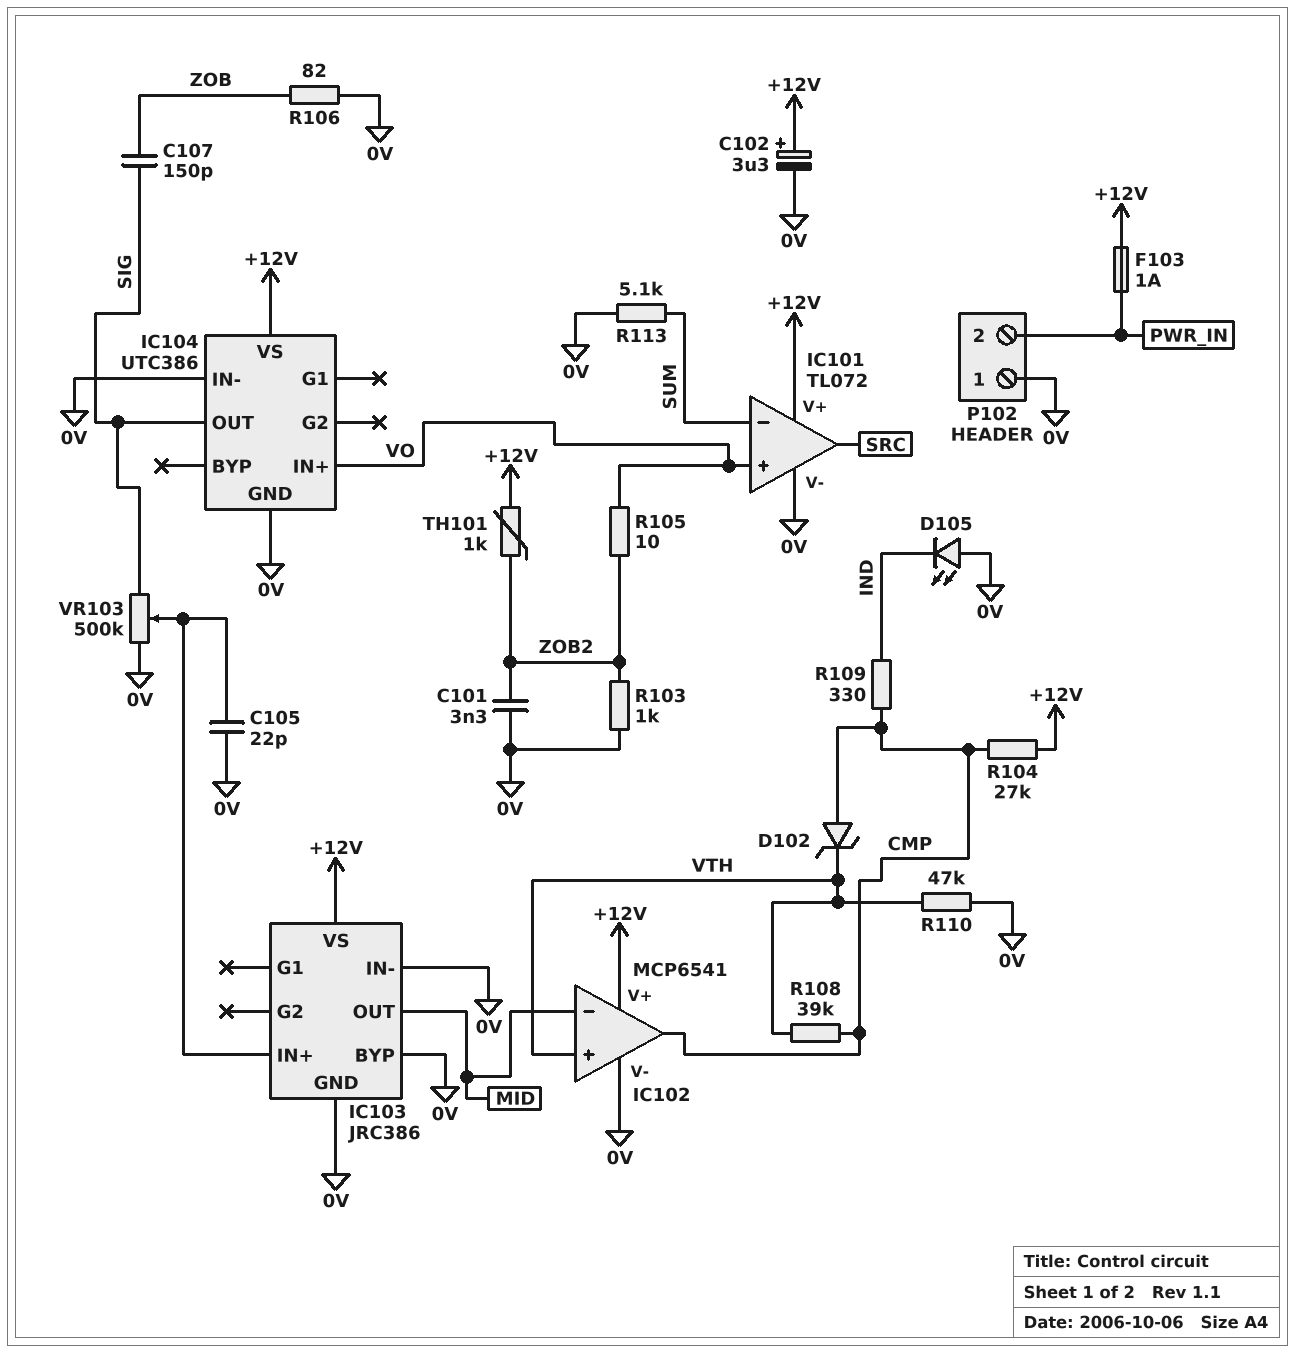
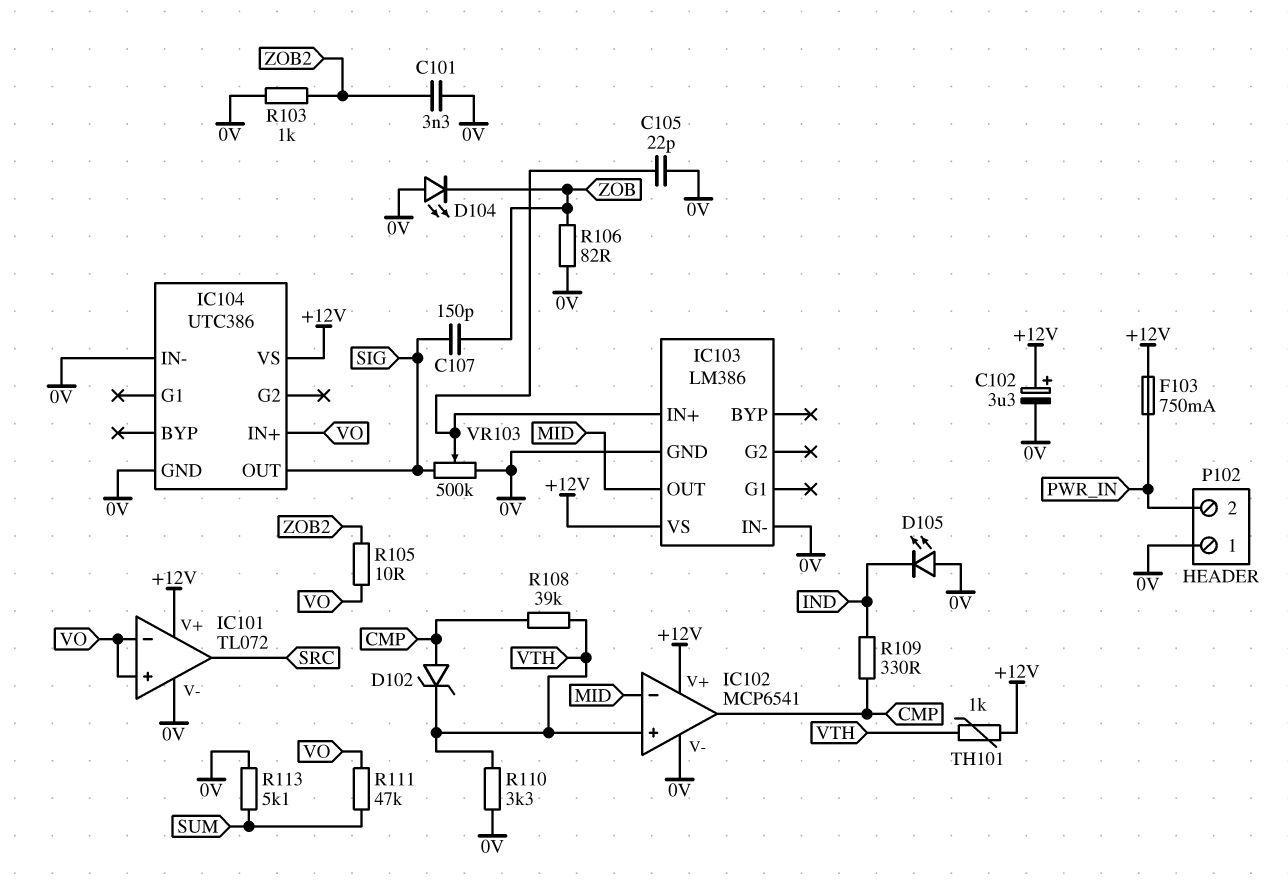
D104: none -> LED (A 0V, K ZOB)
F103: 1A (+12V, PWR_IN) -> 750mA (+12V, PWR_IN)
IC101 pin in-: SUM -> VO
IC103: JRC386 -> LM386
IC103 pin BYP: 0V -> none
R104: 27k (+12V, CMP) -> none
R110: 47k (0V, VTH) -> 3.3k (0V, VTH)
R111: none -> 47k (SUM, VO)
TH101: 1k (+12V, ZOB2) -> 1k (+12V, VTH)

